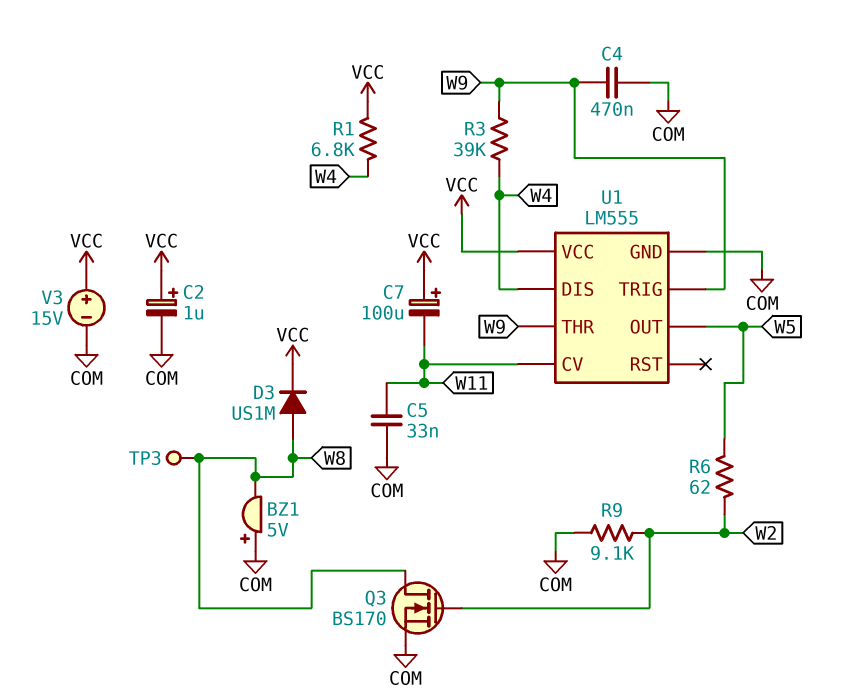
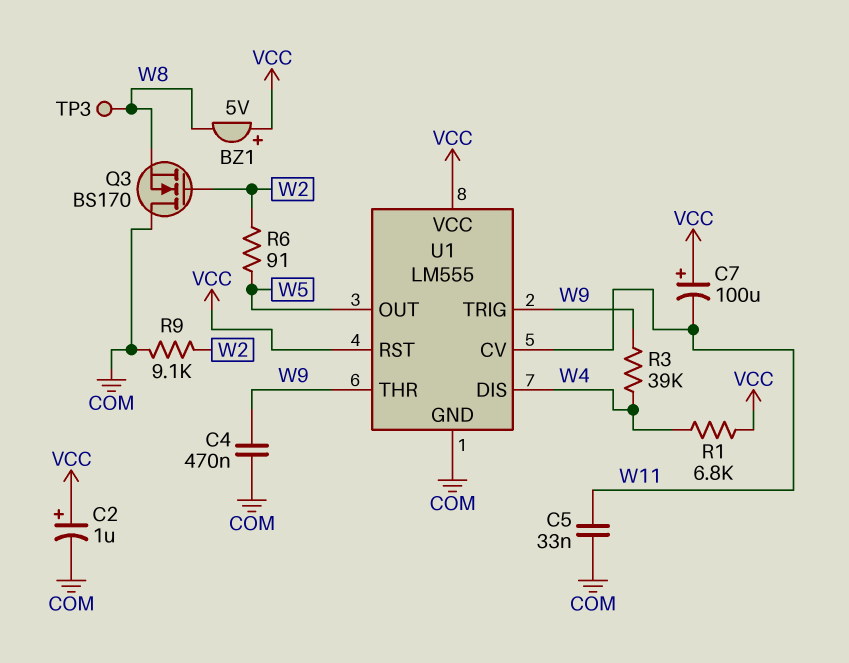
BZ1: buzzer 5V (plus COM, minus W8) -> buzzer 5V (plus VCC, minus W8)
D3: diode US1M (A W8, K VCC) -> none
Q3: NMOS BS170 (G W2, D W8, S COM) -> NMOS BS170 (G W2, D COM, S W8)
R6: 62 (W2, W5) -> 91 (W2, W5)
U1 pin RST: none -> VCC
V3: 15V (plus VCC, minus COM) -> none

